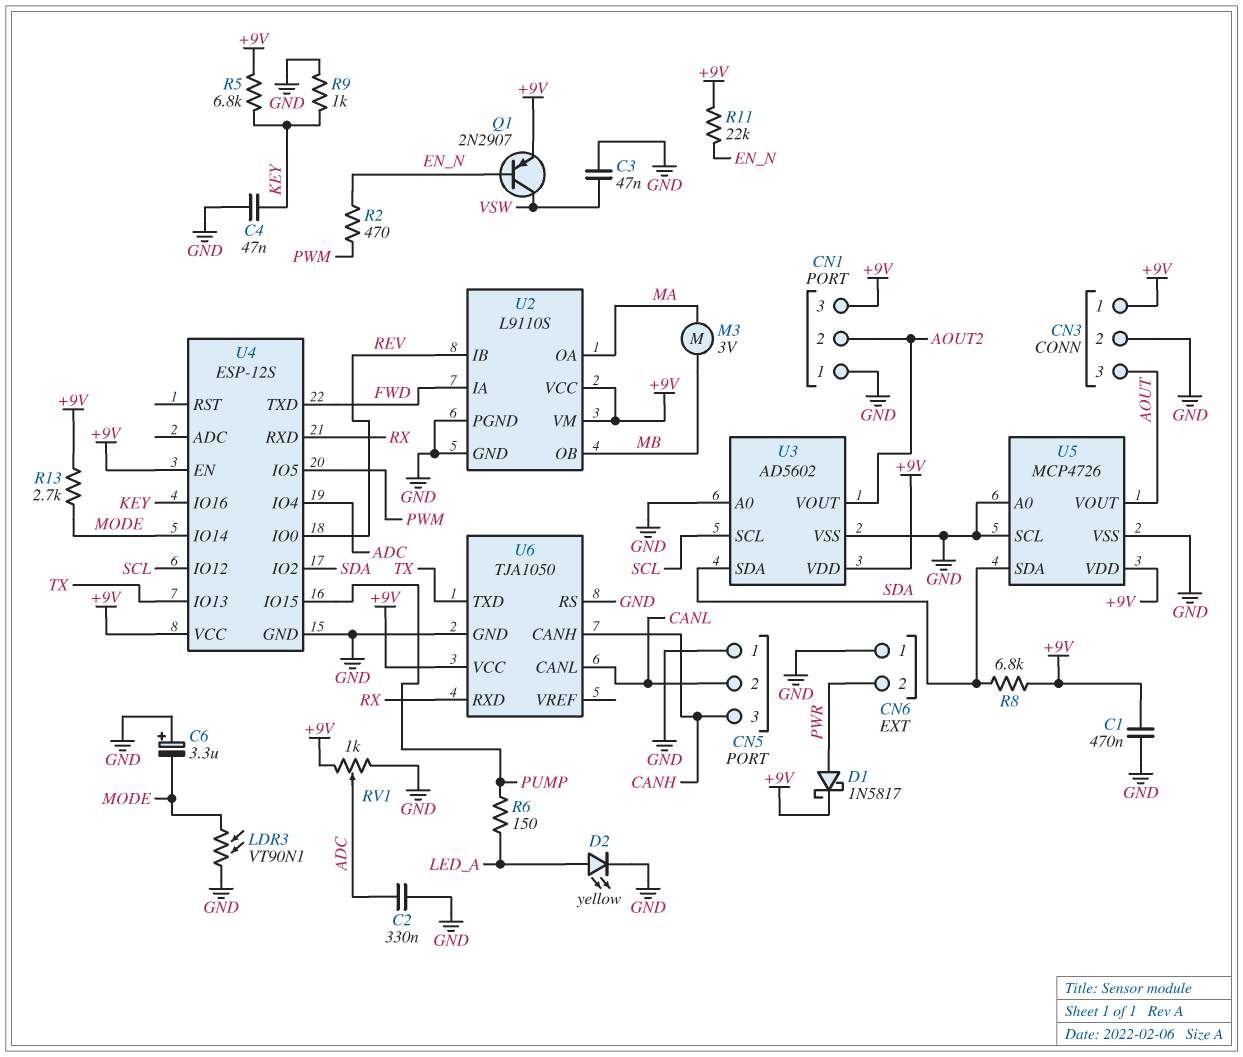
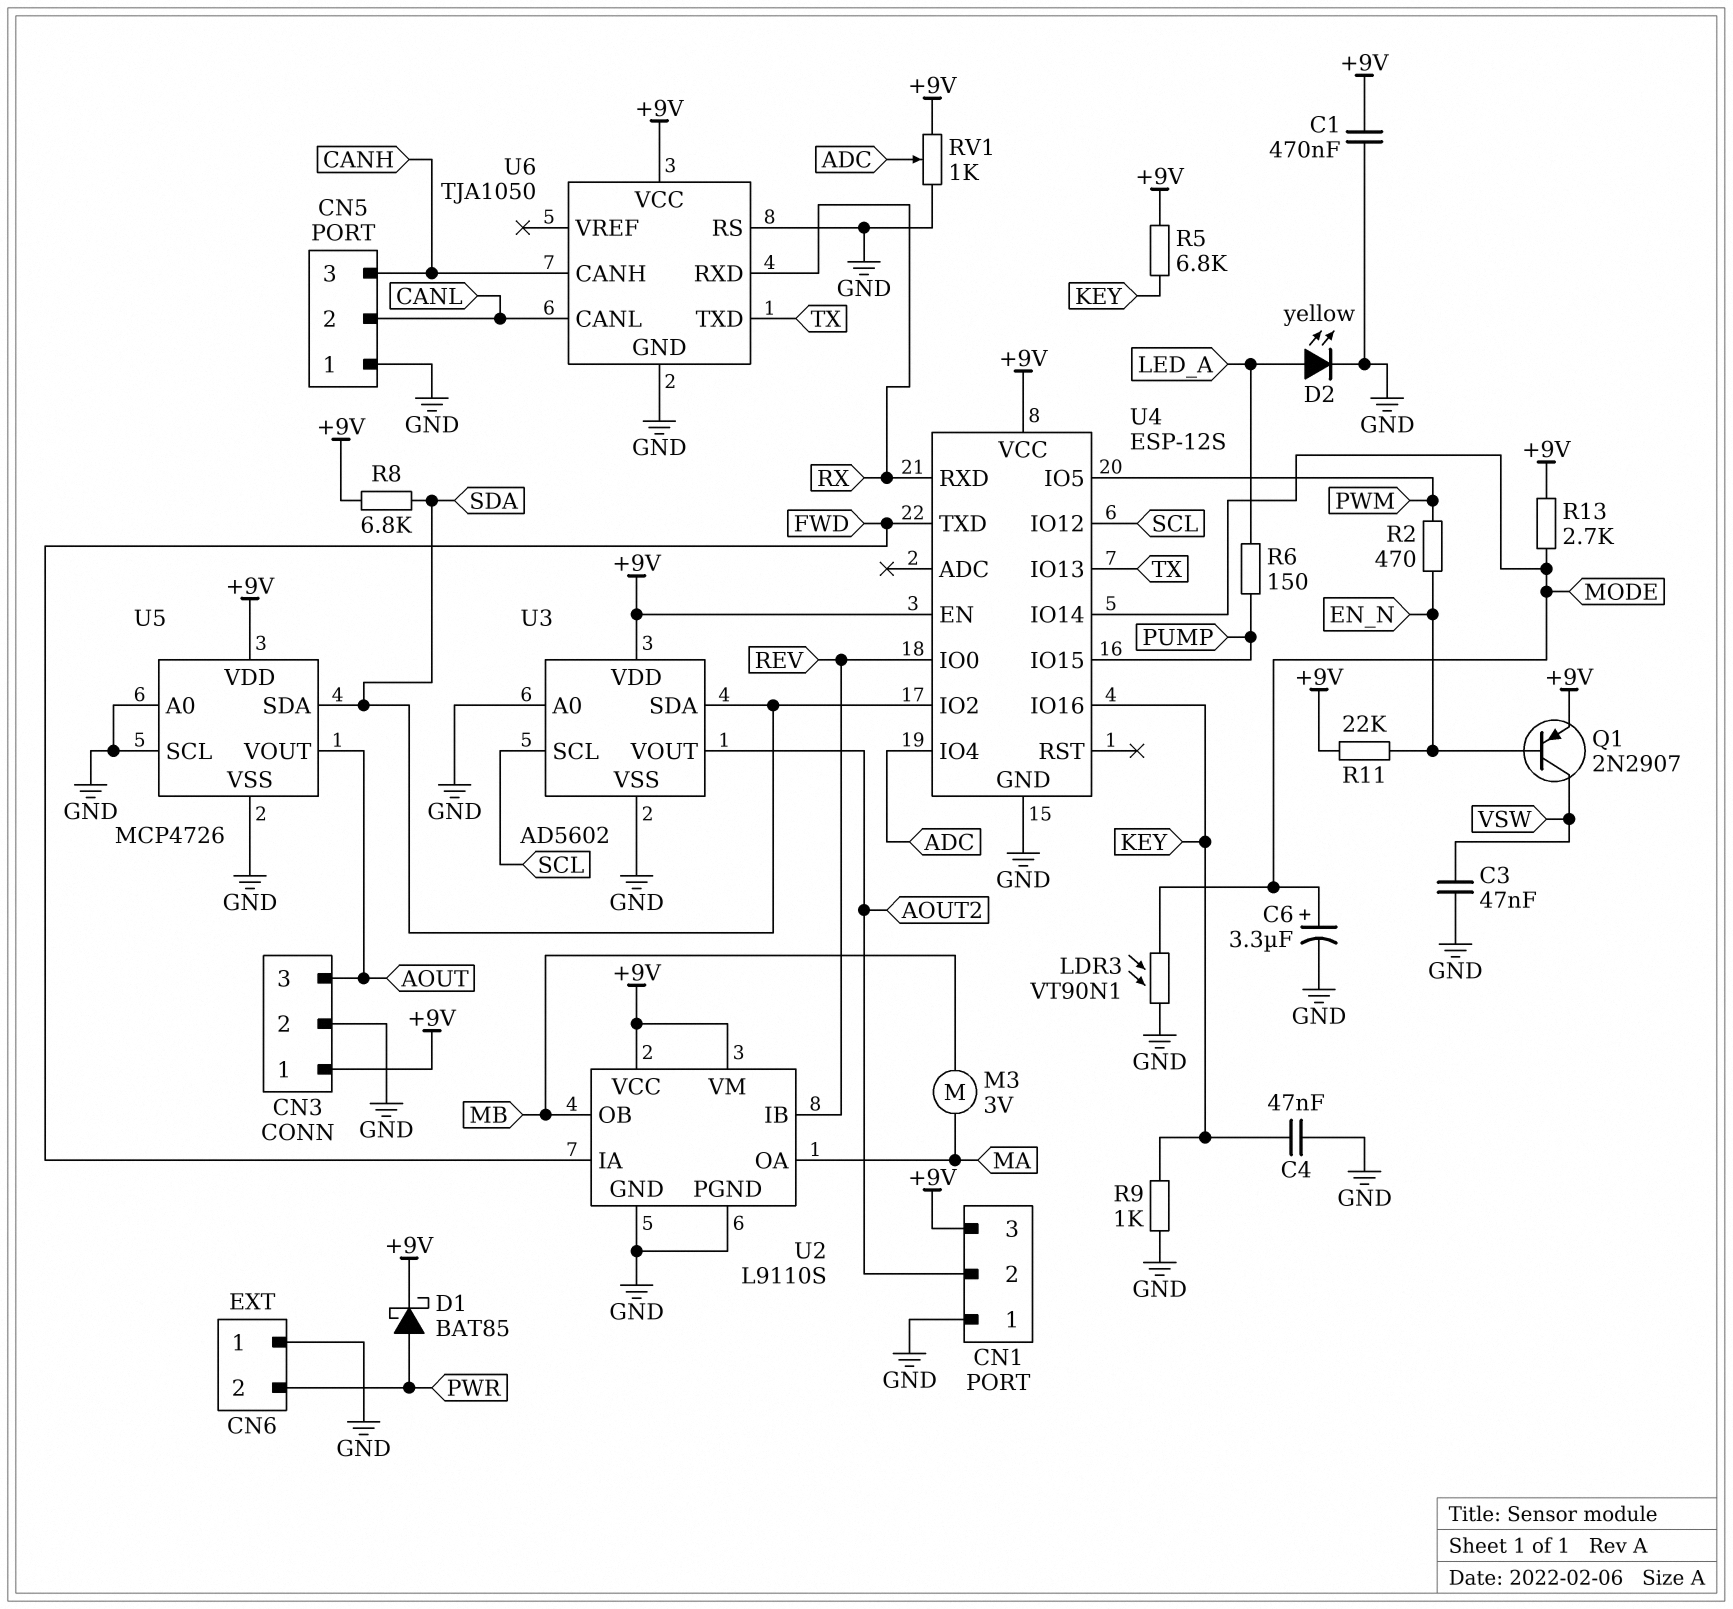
C2: 330nF (ADC, GND) -> none
C6: 3.3uF (plus GND, minus MODE) -> 3.3uF (plus MODE, minus GND)
D1: schottky 1N5817 (A PWR, K +9V) -> schottky BAT85 (A PWR, K +9V)

